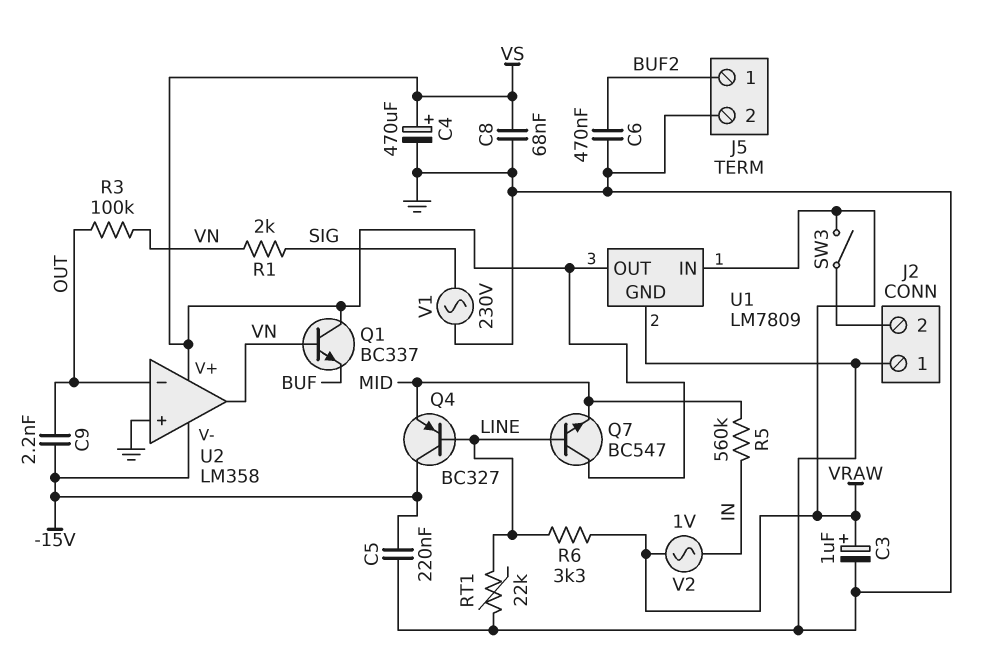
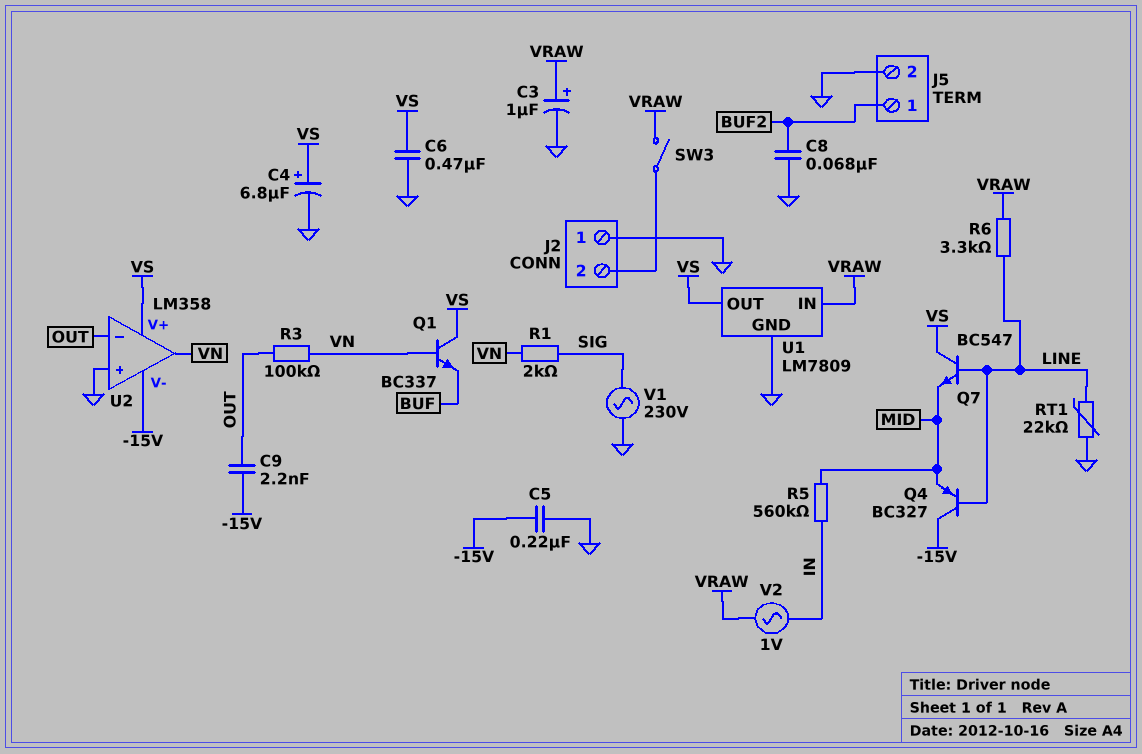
C4: 470uF (plus VS, minus GND) -> 6.8uF (plus VS, minus GND)
C6: 470nF (BUF2, GND) -> 470nF (GND, VS)
C8: 68nF (GND, VS) -> 68nF (BUF2, GND)

